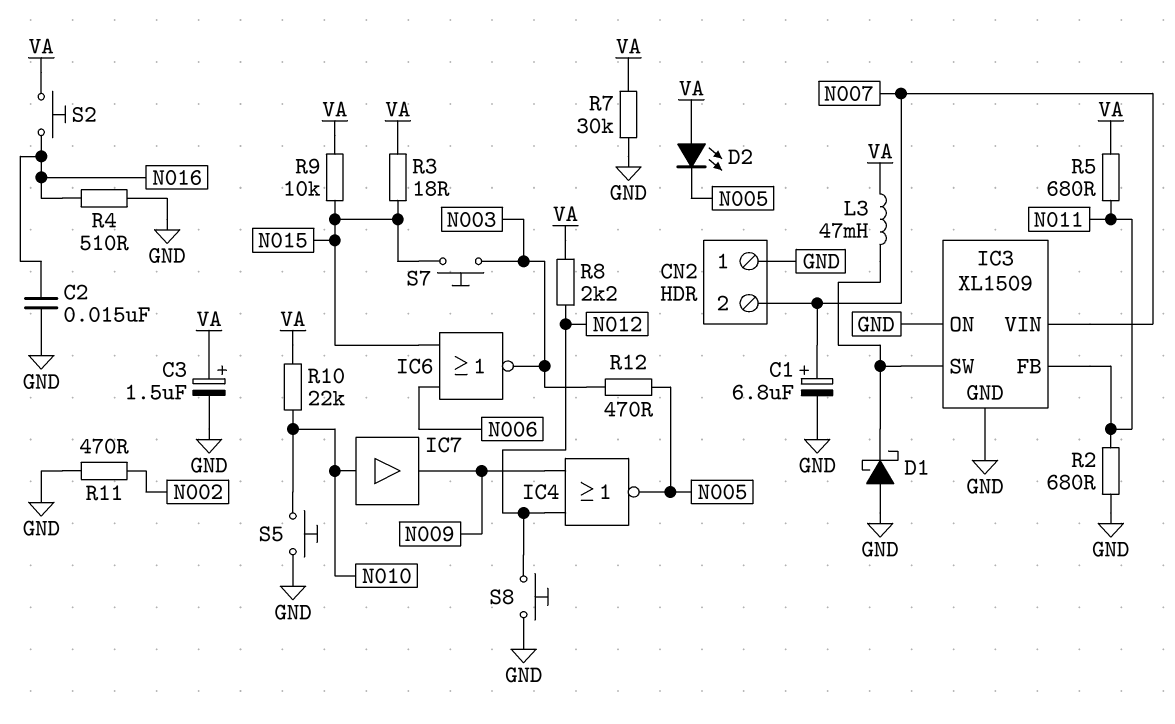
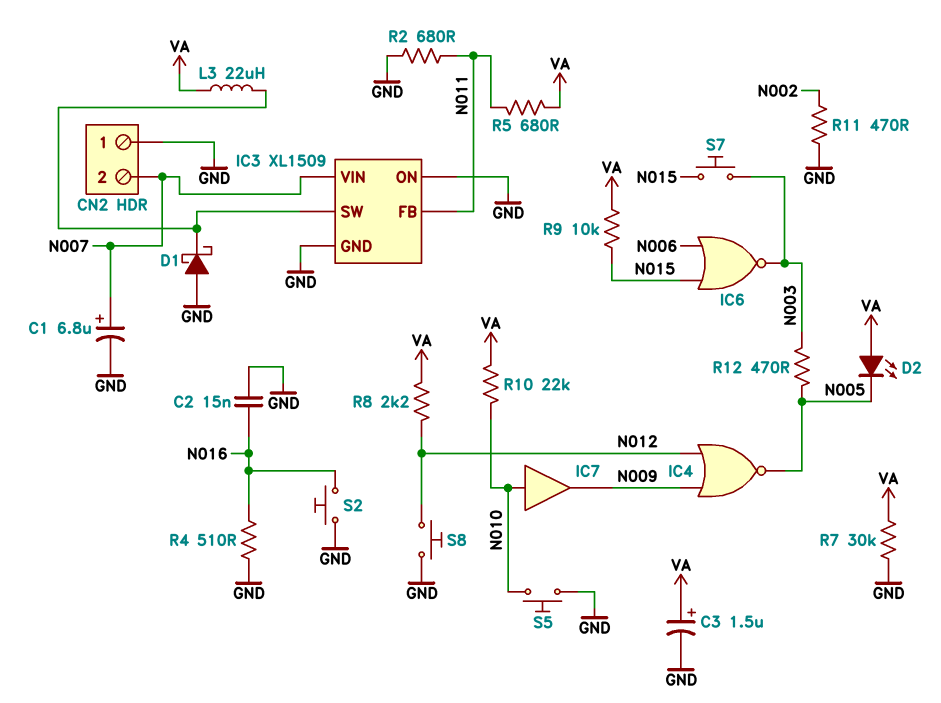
L3: 47mH (IC3/SW, VA) -> 22uH (IC3/SW, VA)
R3: 18 (N015, VA) -> none
S2: button (N016, VA) -> button (GND, N016)

